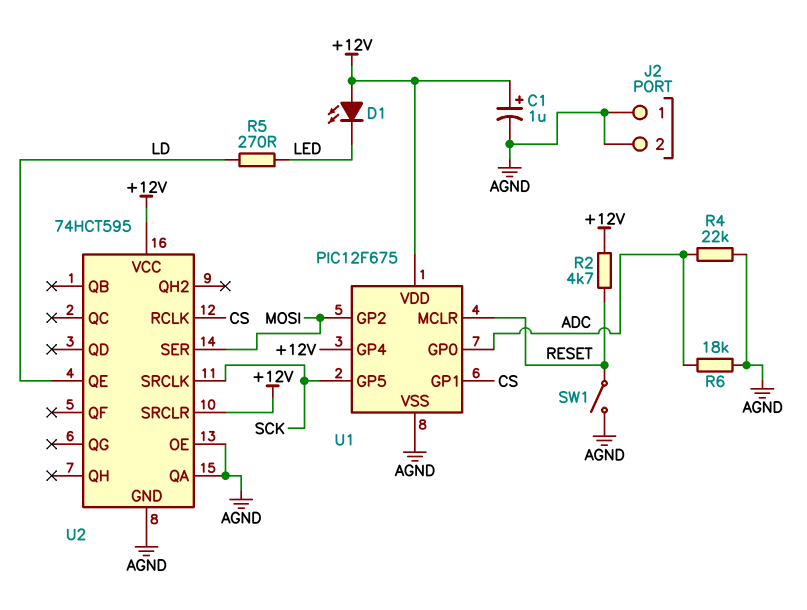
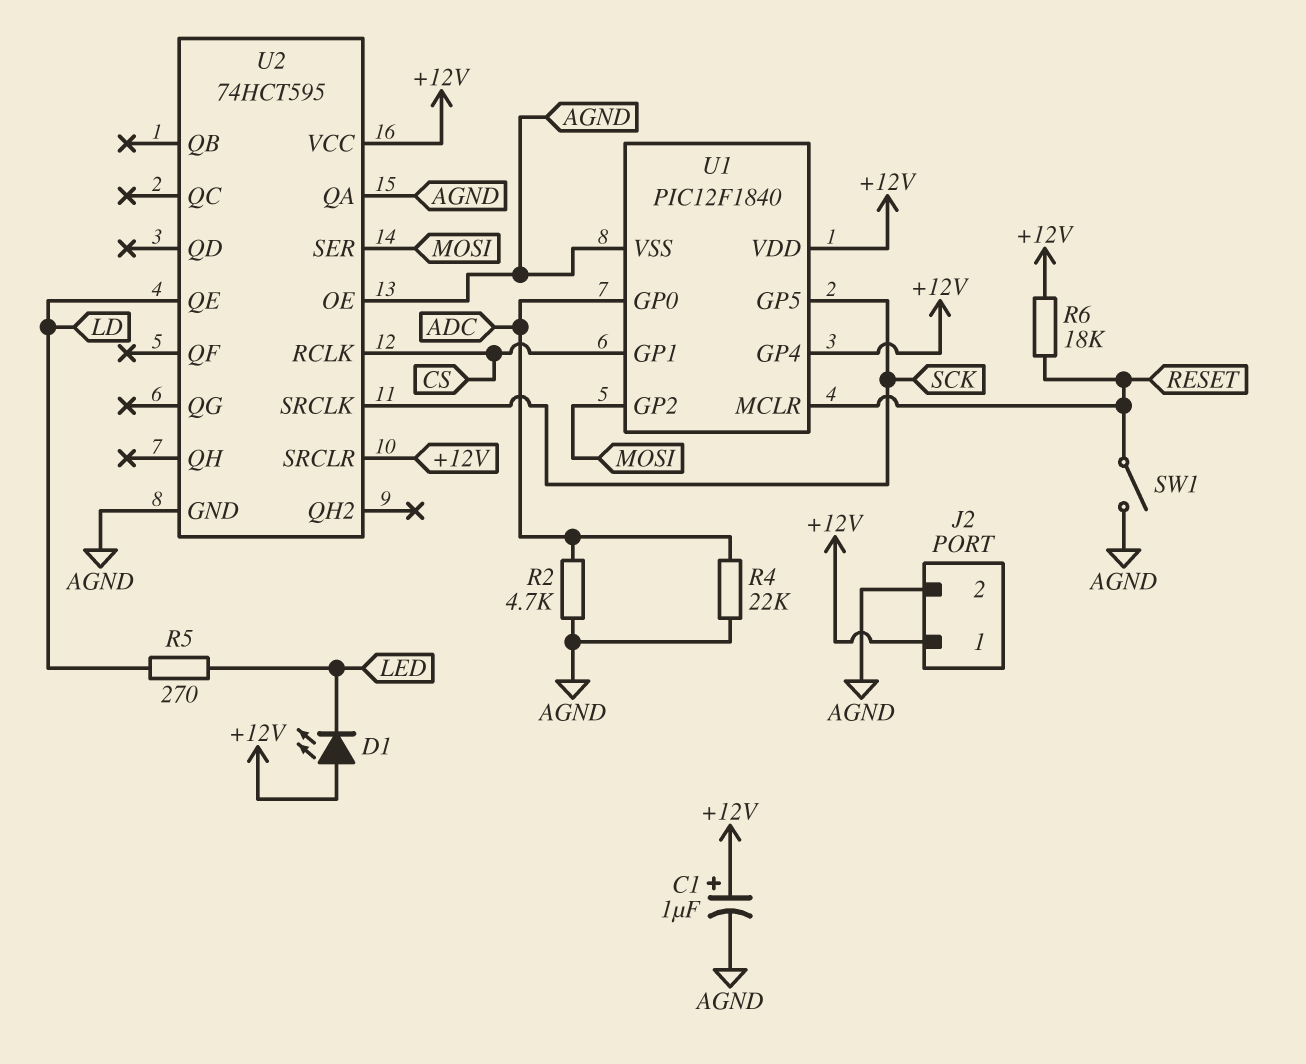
J2 pin 1: AGND -> +12V
R2: 4.7k (+12V, RESET) -> 4.7k (ADC, AGND)
R6: 18k (ADC, AGND) -> 18k (+12V, RESET)
U1: PIC12F675 -> PIC12F1840

